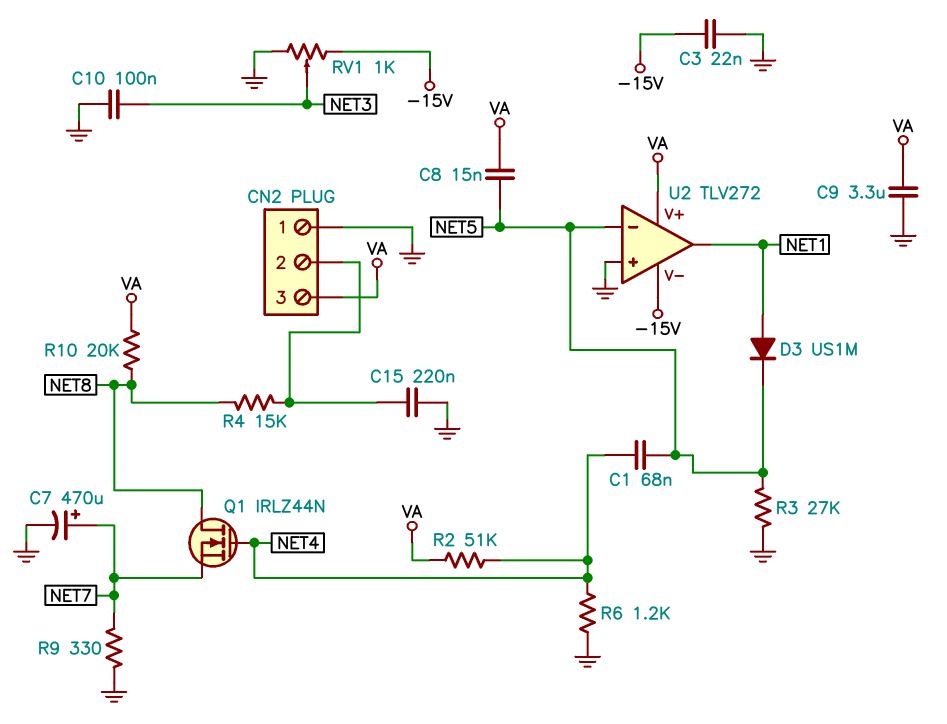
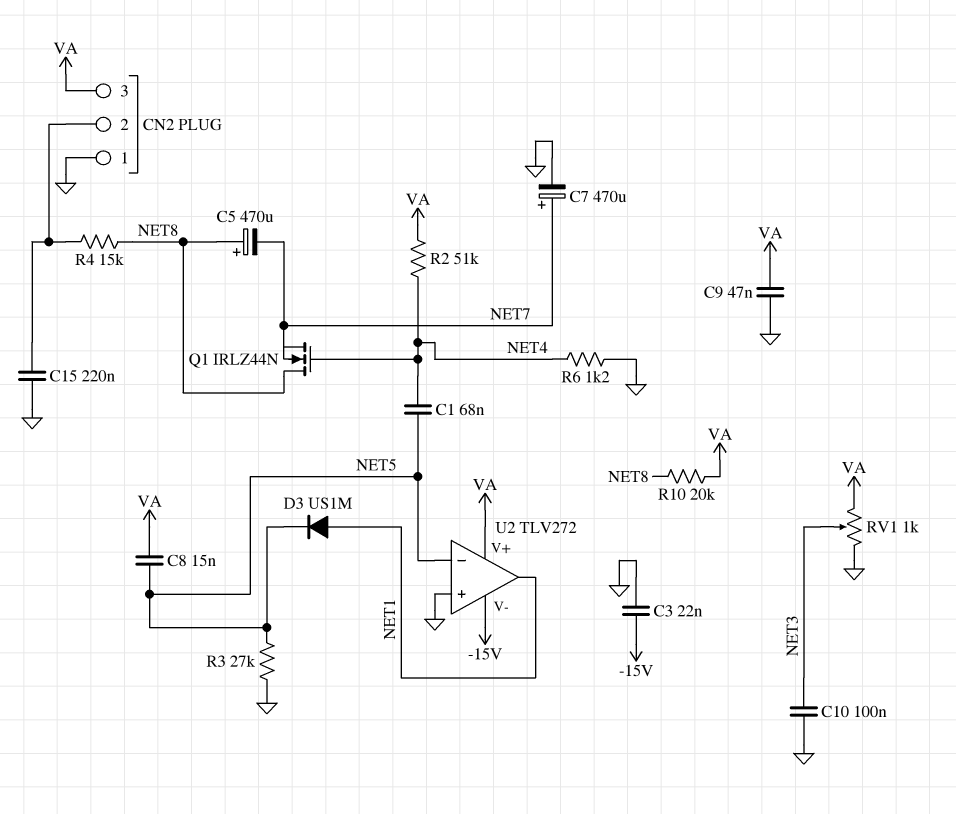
C5: none -> 470uF (plus NET8, minus NET7)
C9: 3.3uF (GND, VA) -> 47nF (GND, VA)
R9: 330 (GND, NET7) -> none
RV1: 1k (-15V, GND, wiper NET3) -> 1k (GND, VA, wiper NET3)

